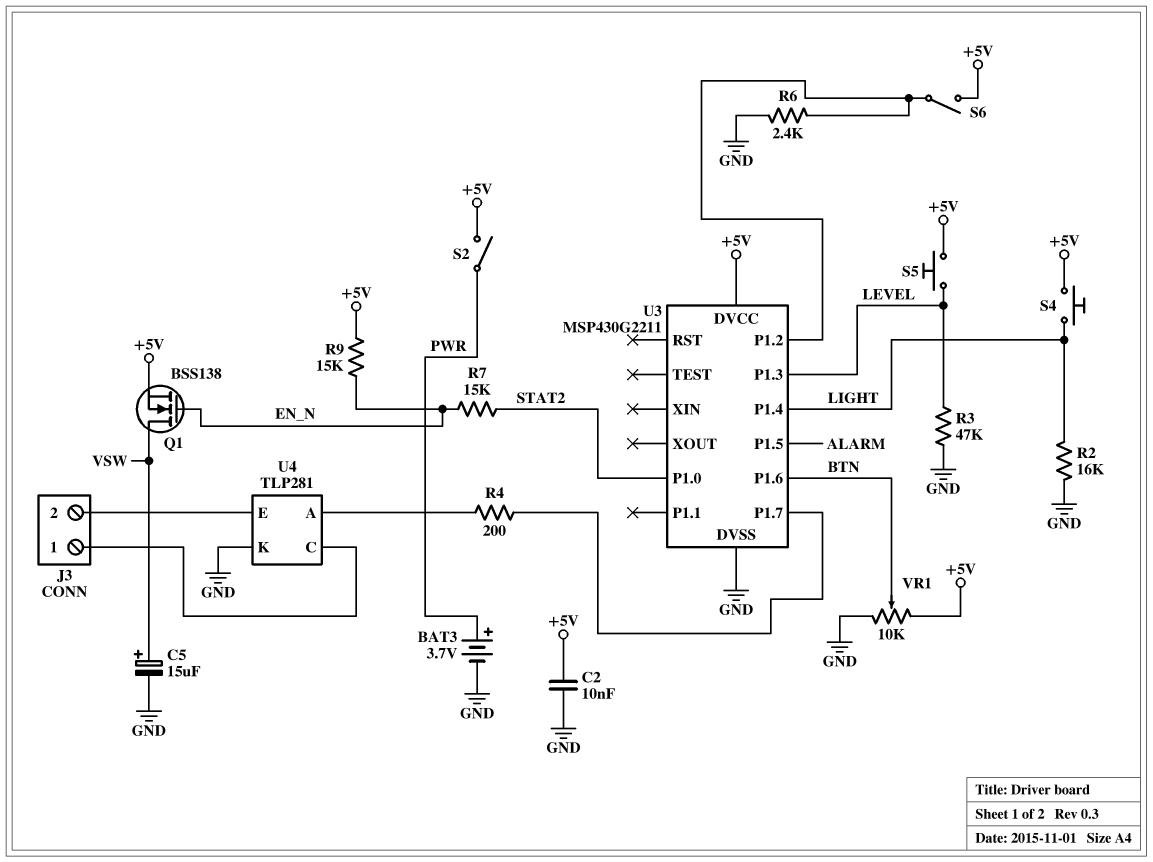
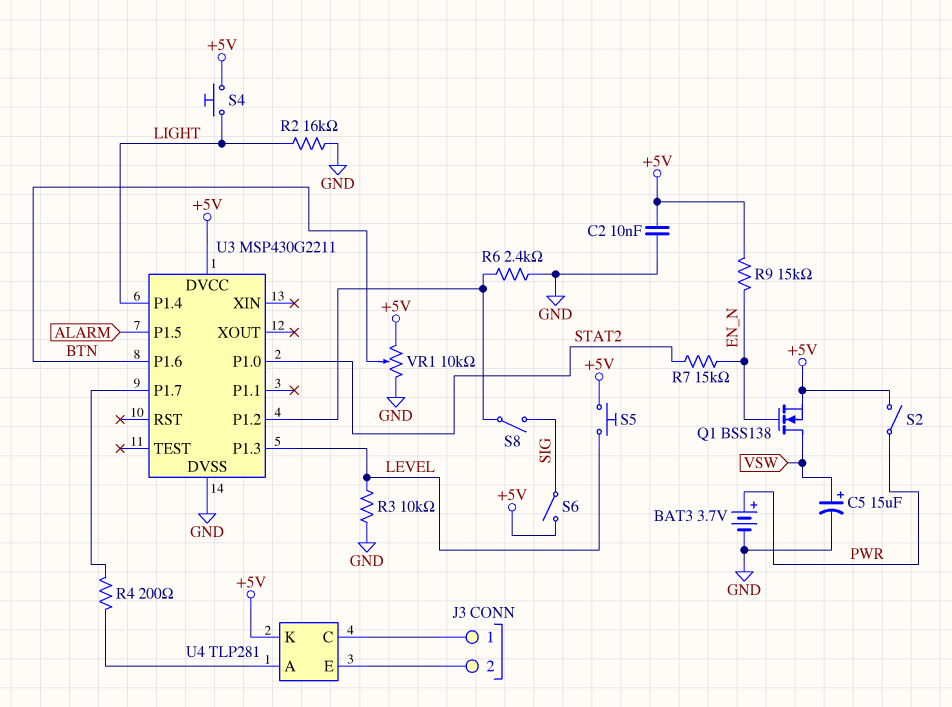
R3: 47k (GND, LEVEL) -> 10k (GND, LEVEL)
S6: switch (+5V, U3/P1.2) -> switch (+5V, SIG)
S8: none -> switch (SIG, U3/P1.2)
U4 pin K: GND -> +5V

